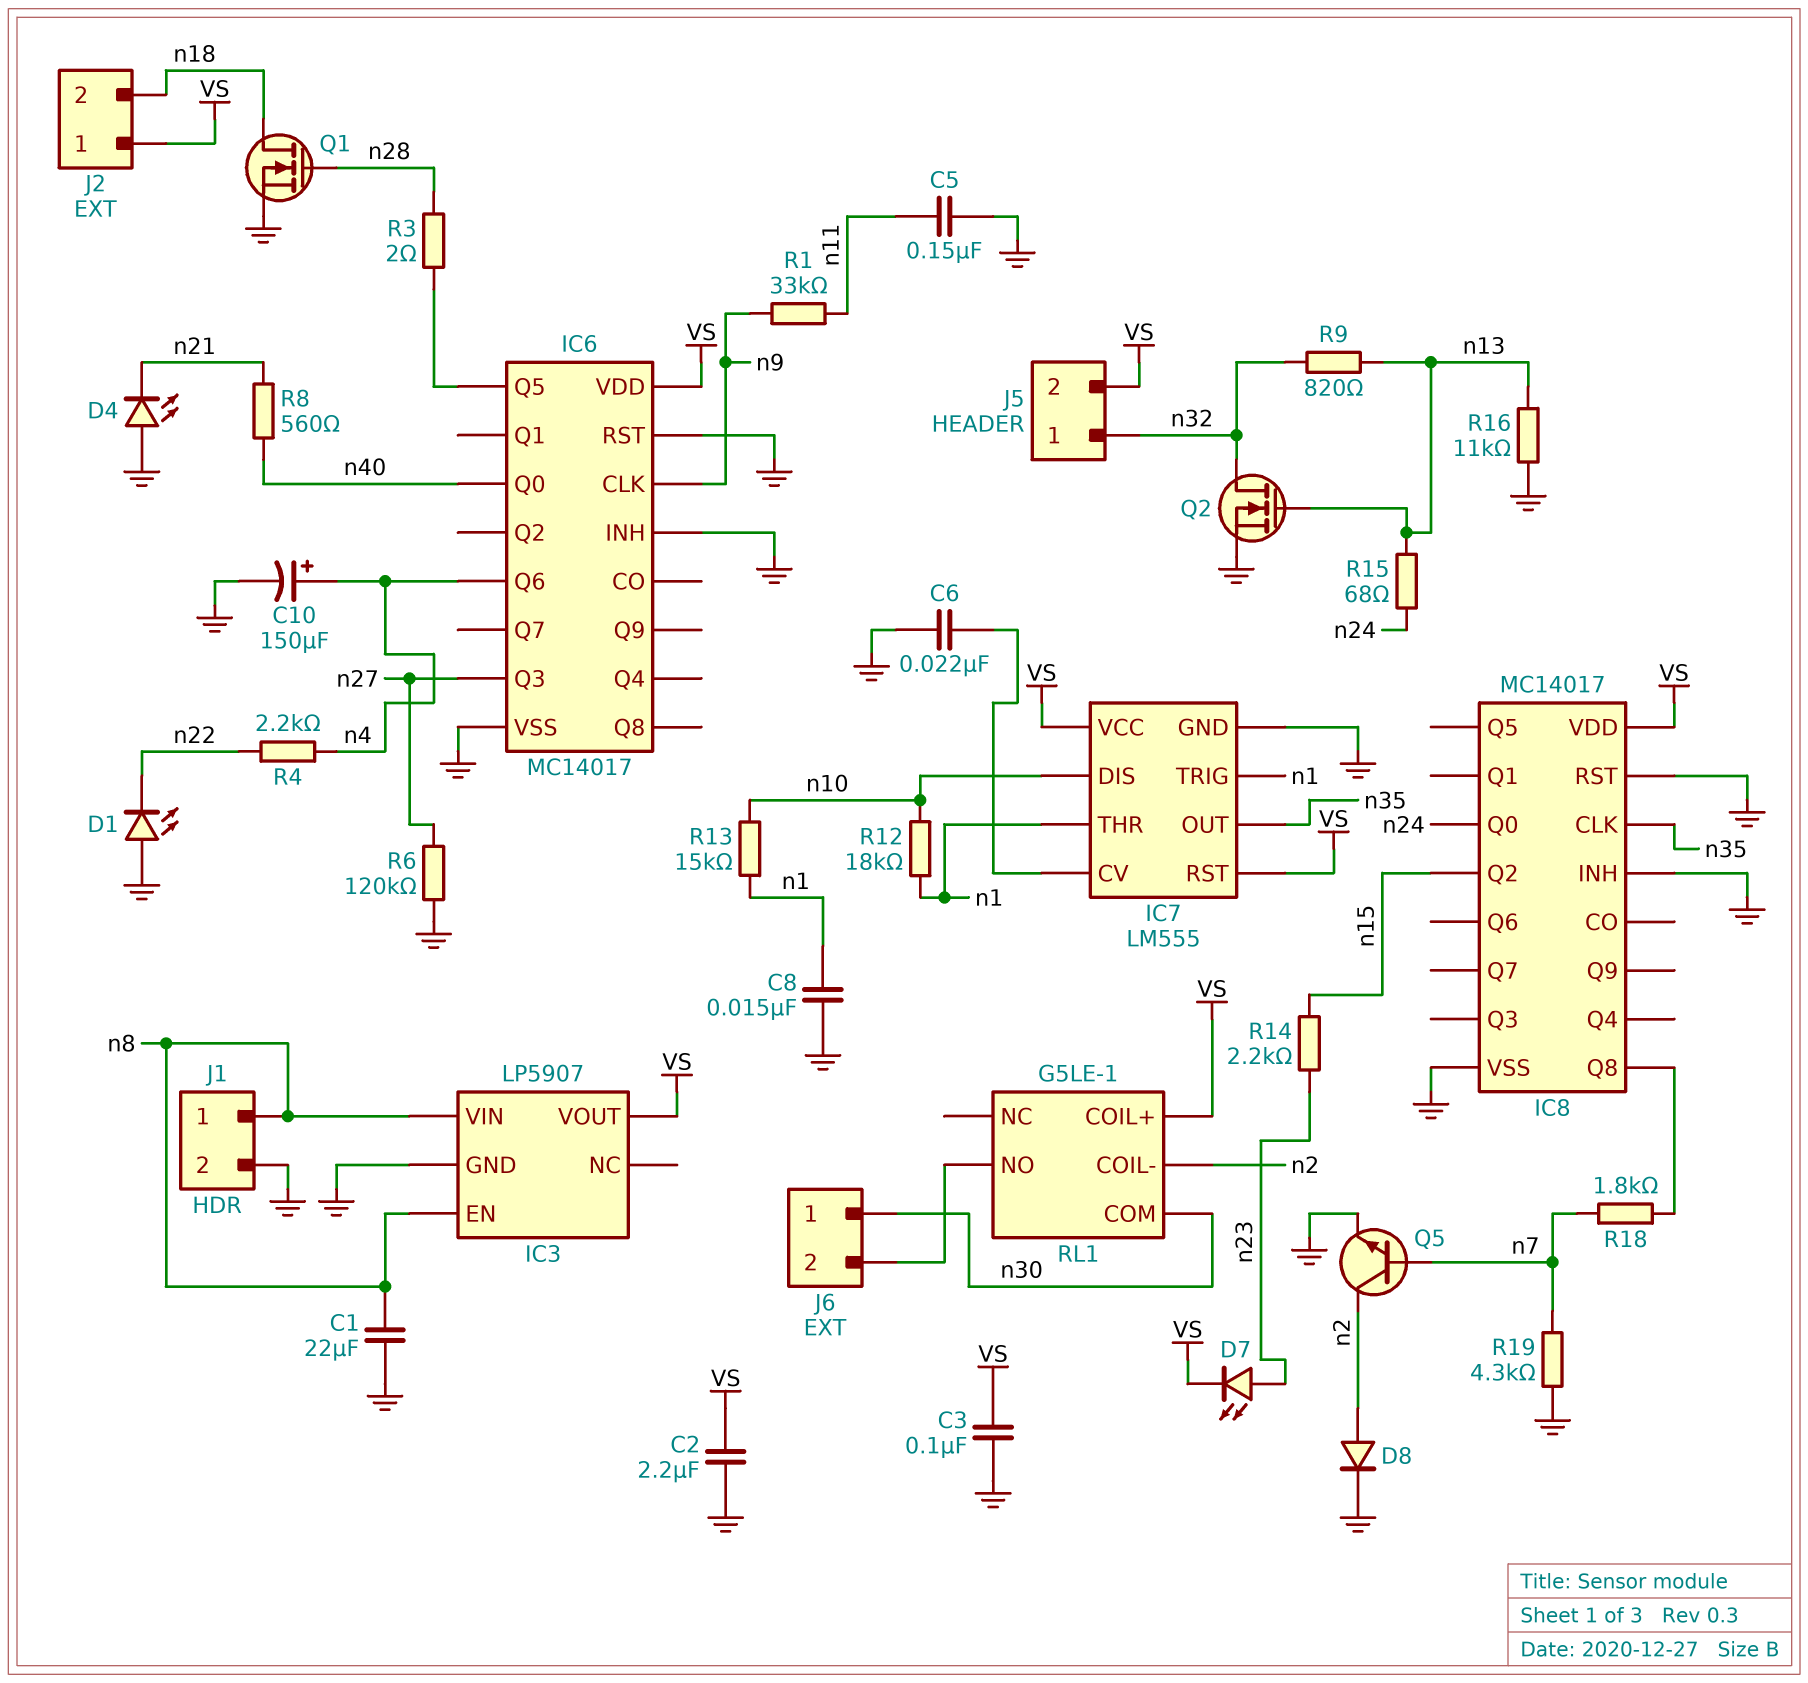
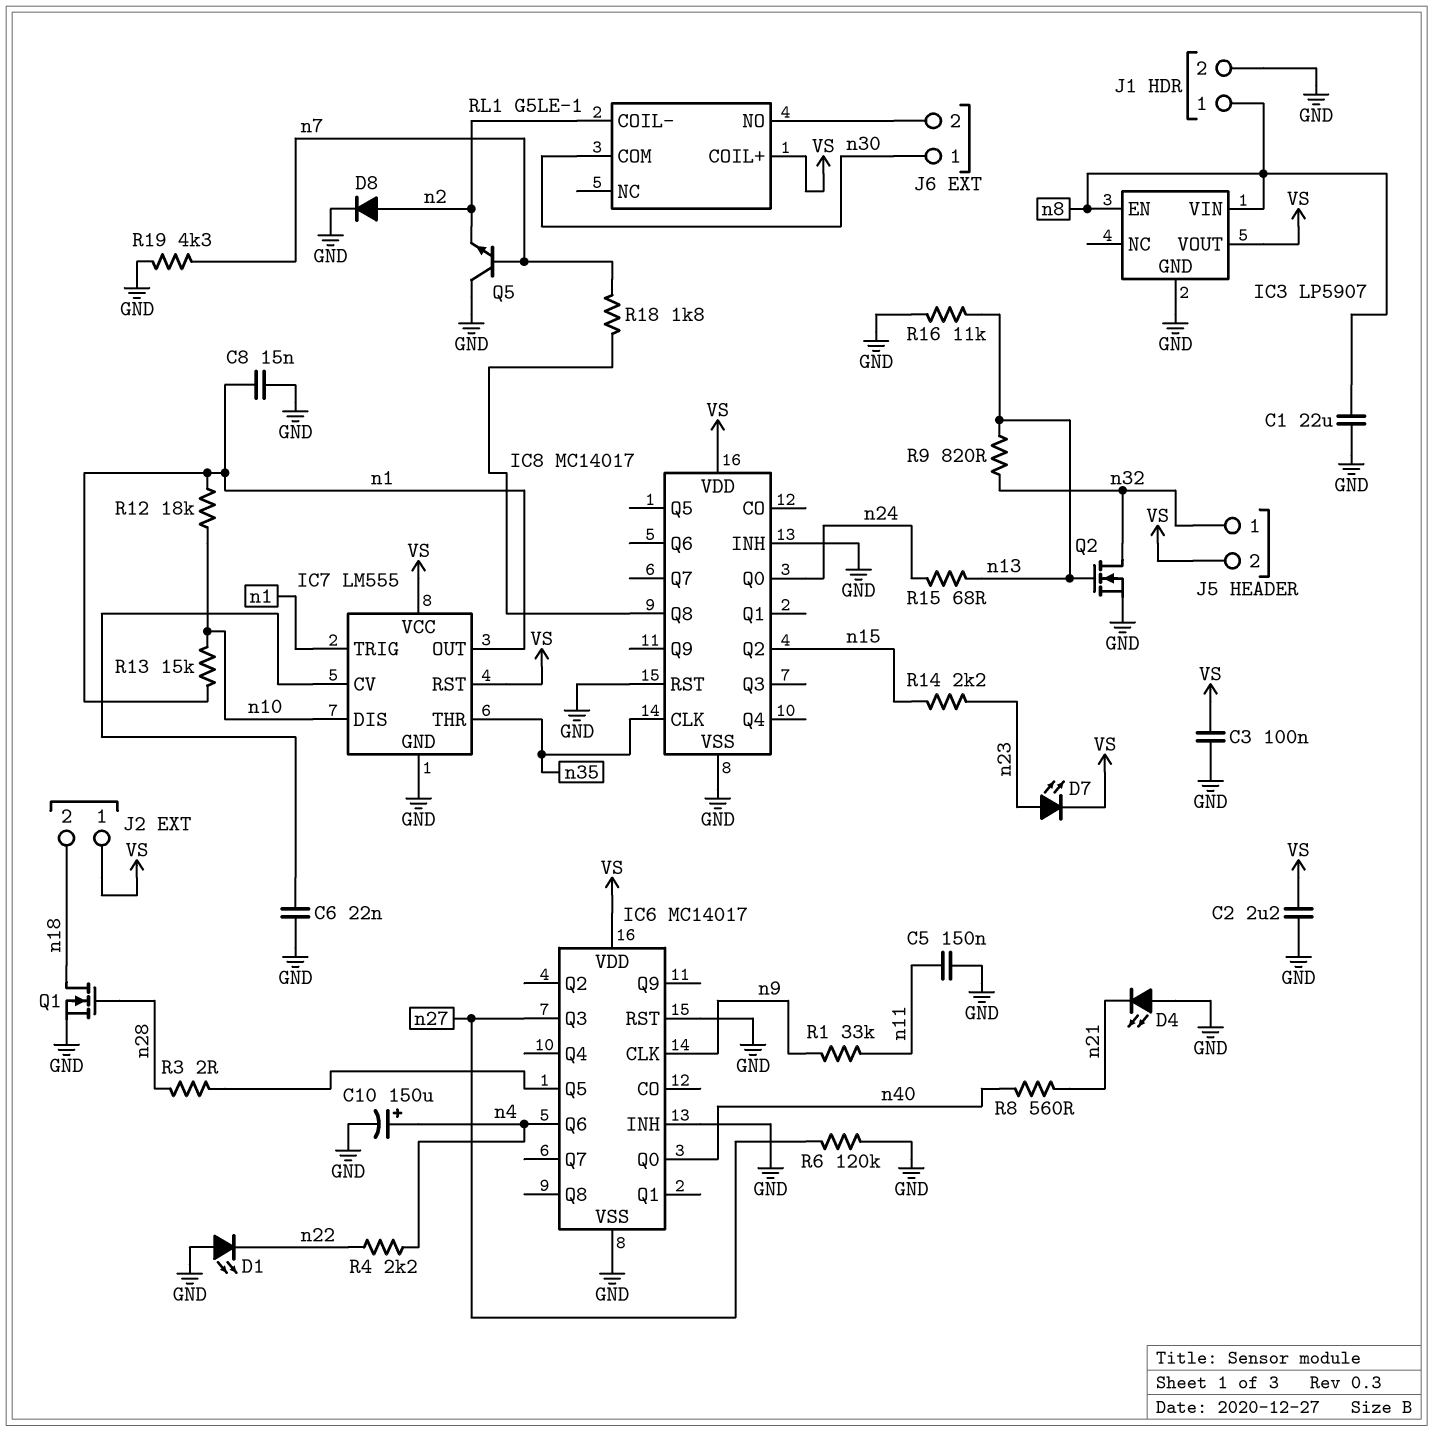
IC7 pin OUT: n35 -> n1
IC7 pin THR: n1 -> n35
Q5: NPN (B n7, C n2, E GND) -> NPN (B n7, C GND, E n2)

